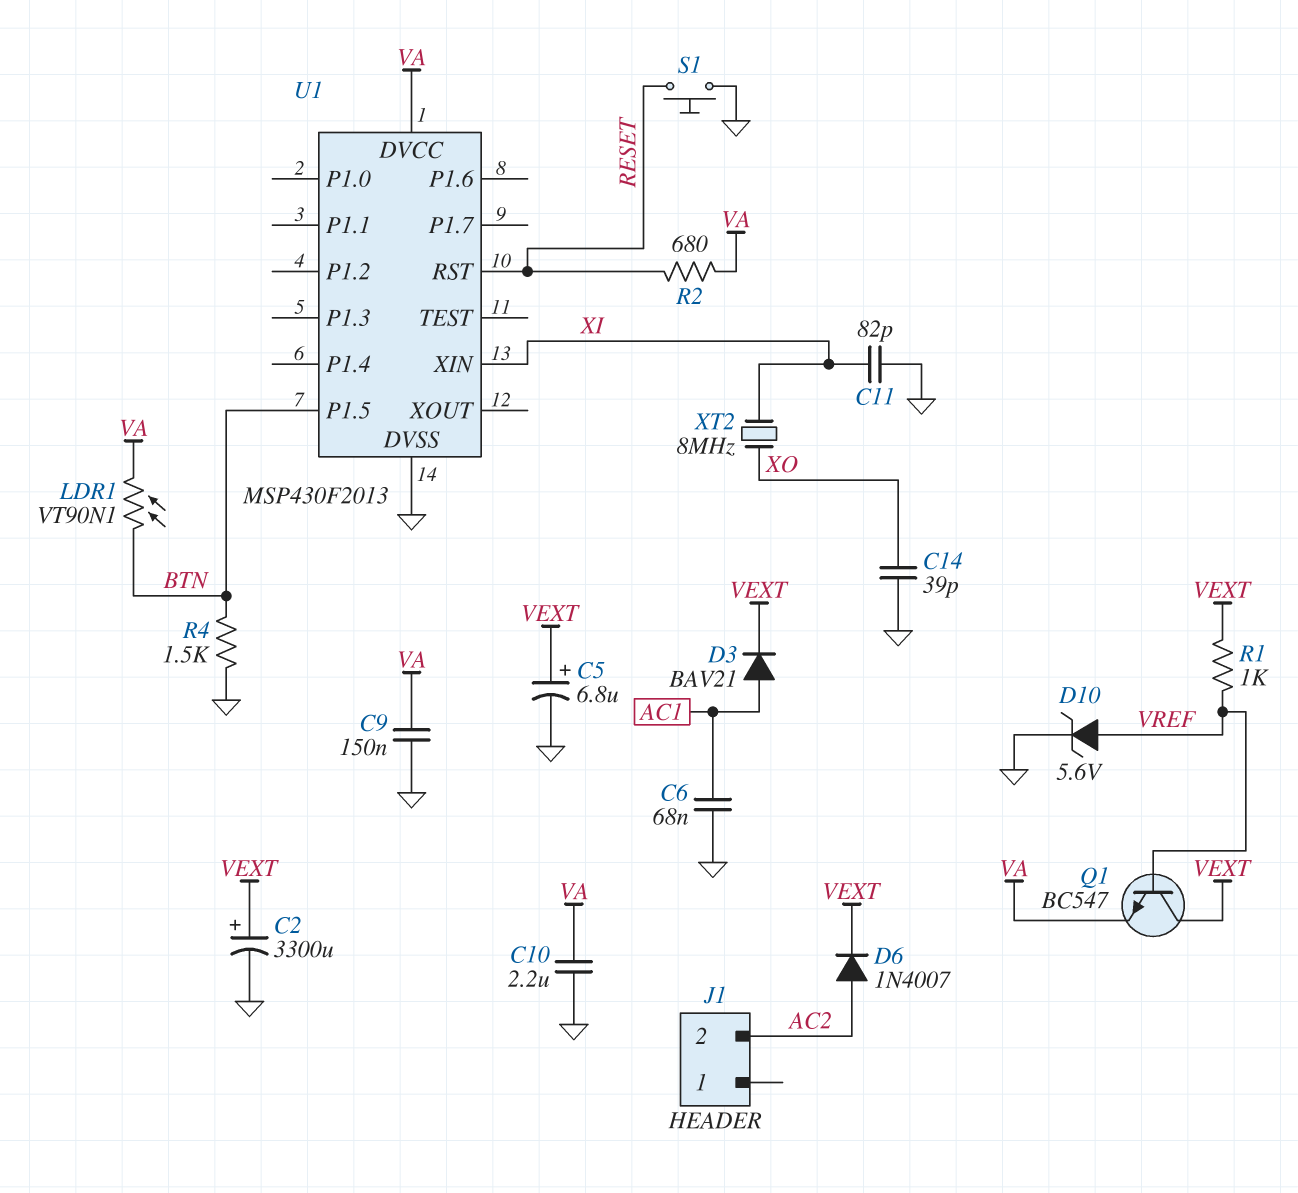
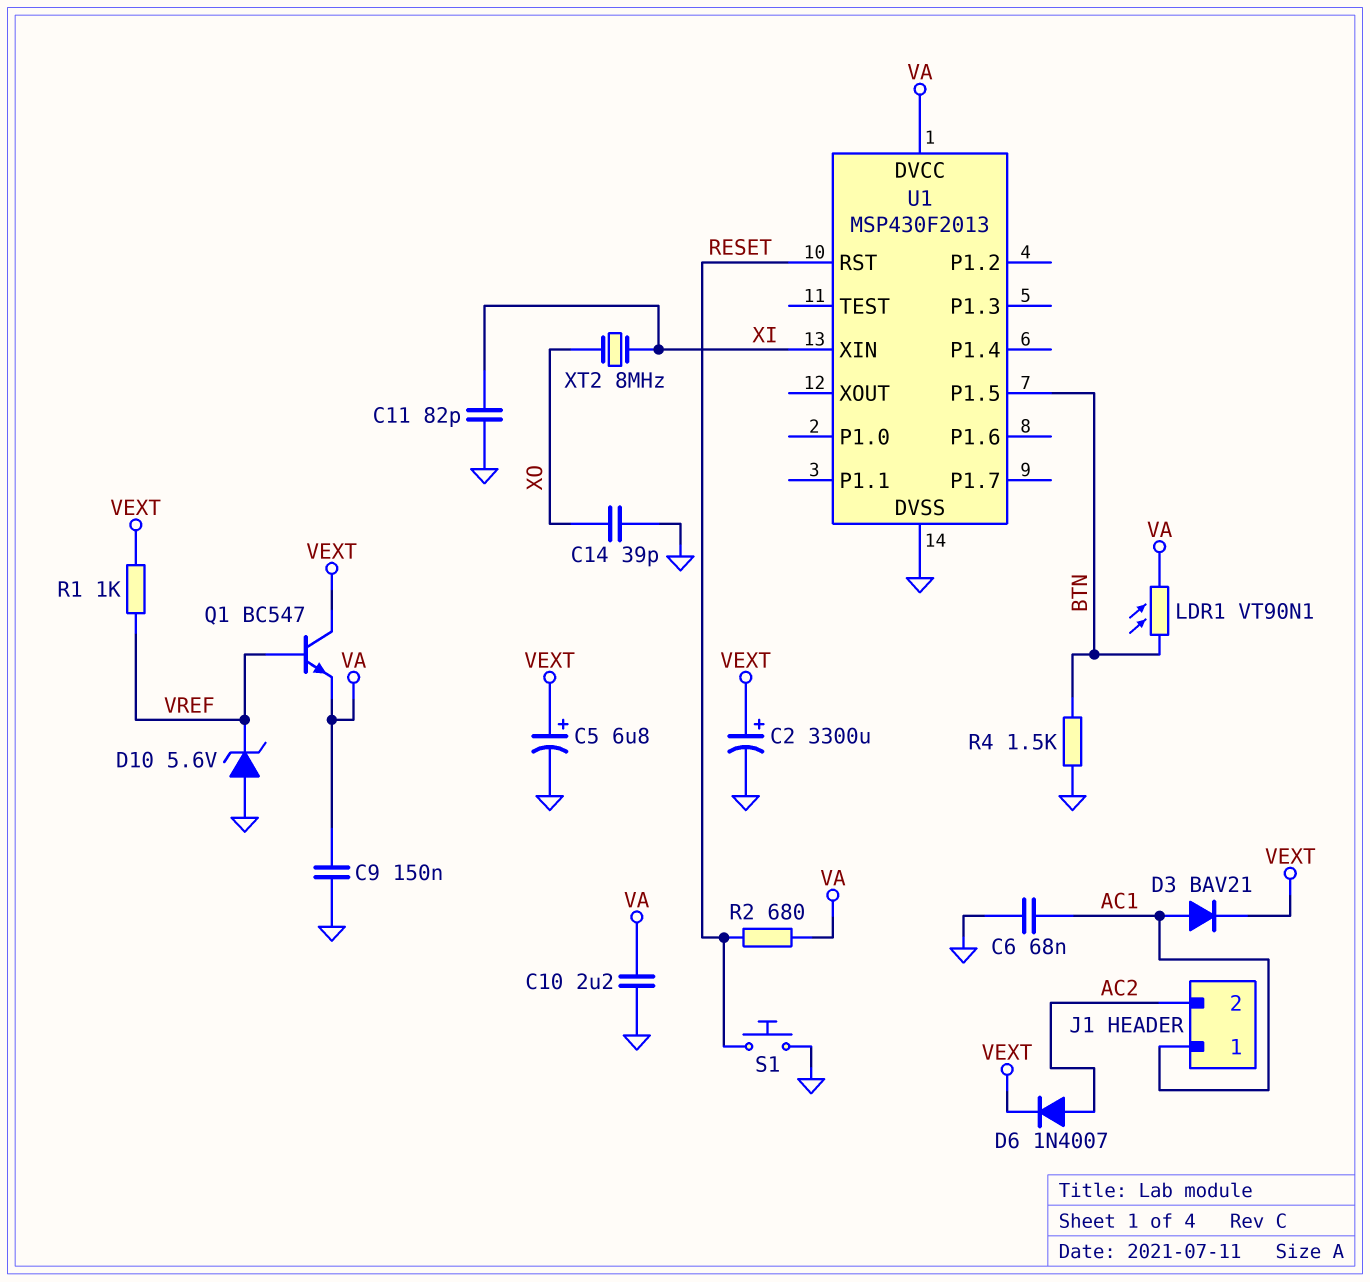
D10: zener 5.6V (A VREF, K GND) -> zener 5.6V (A GND, K VREF)
J1 pin 1: none -> AC1

